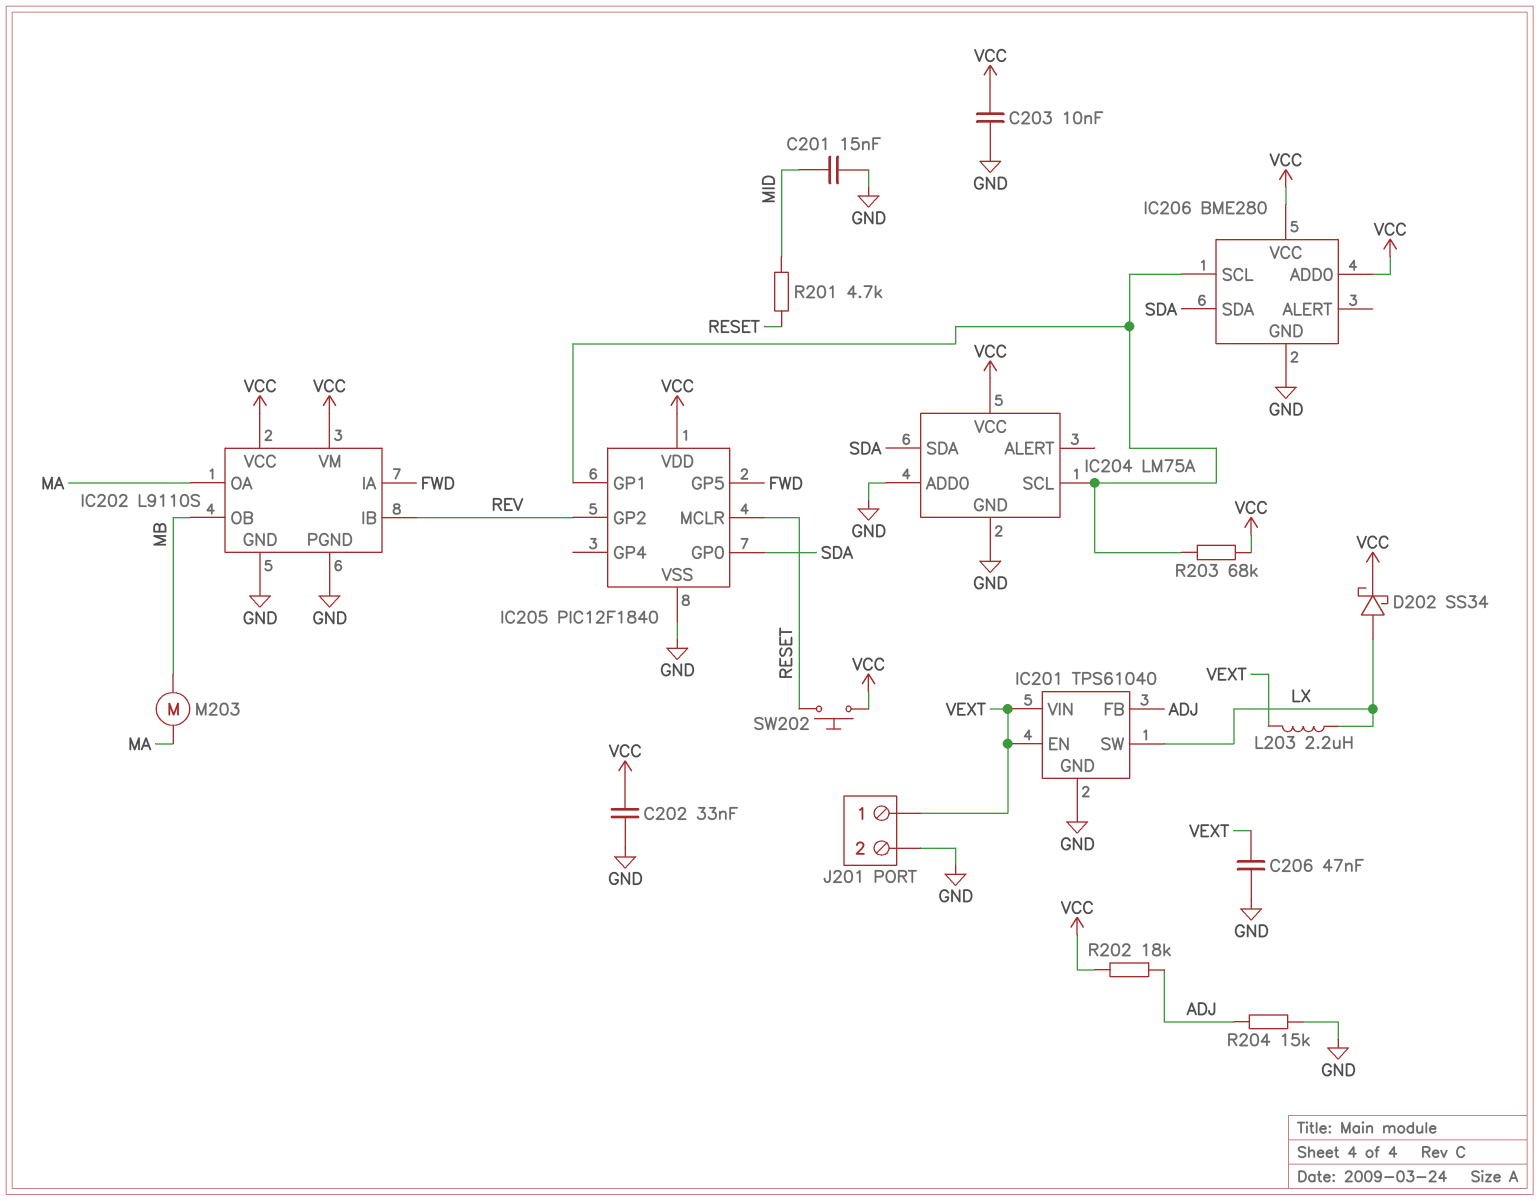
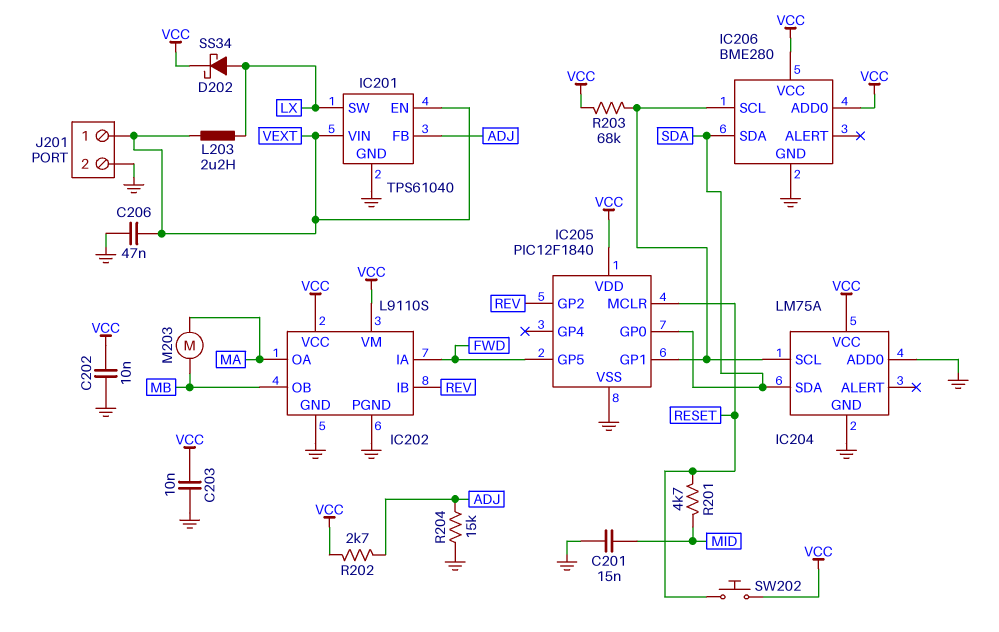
C202: 33nF (GND, VCC) -> 10nF (GND, VCC)
R202: 18k (ADJ, VCC) -> 2.7k (ADJ, VCC)

